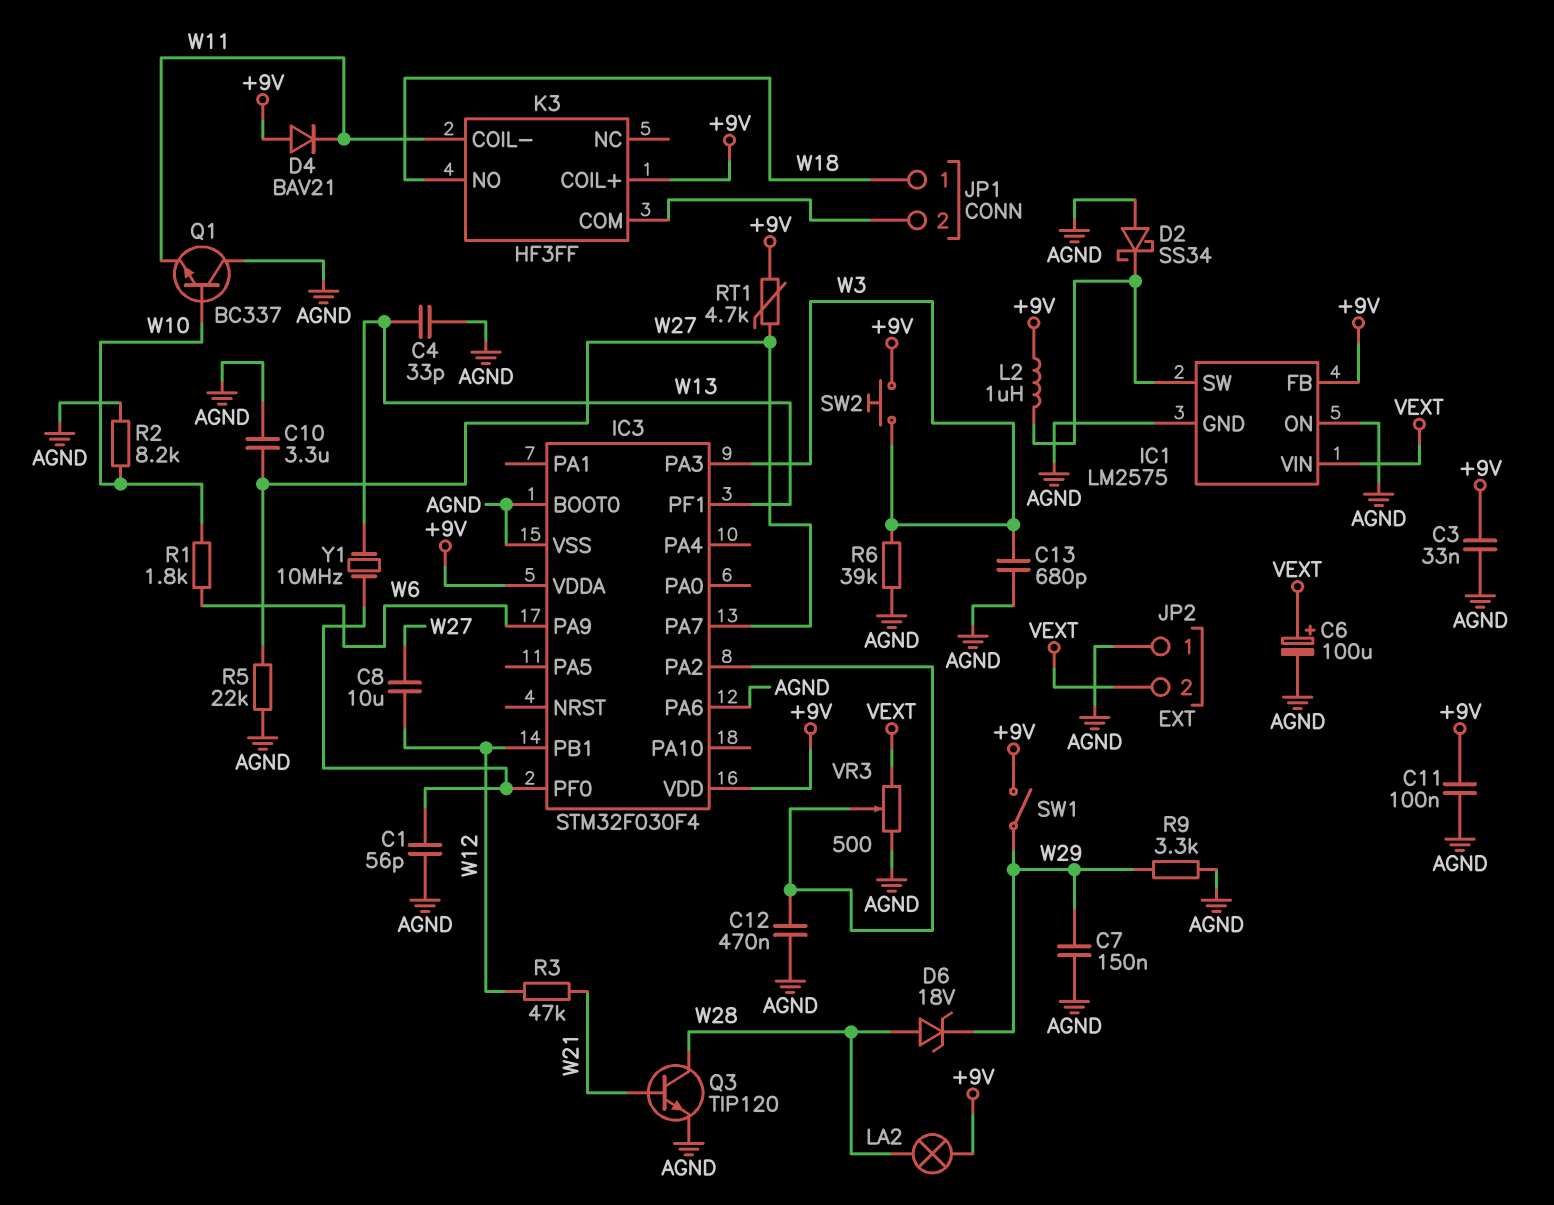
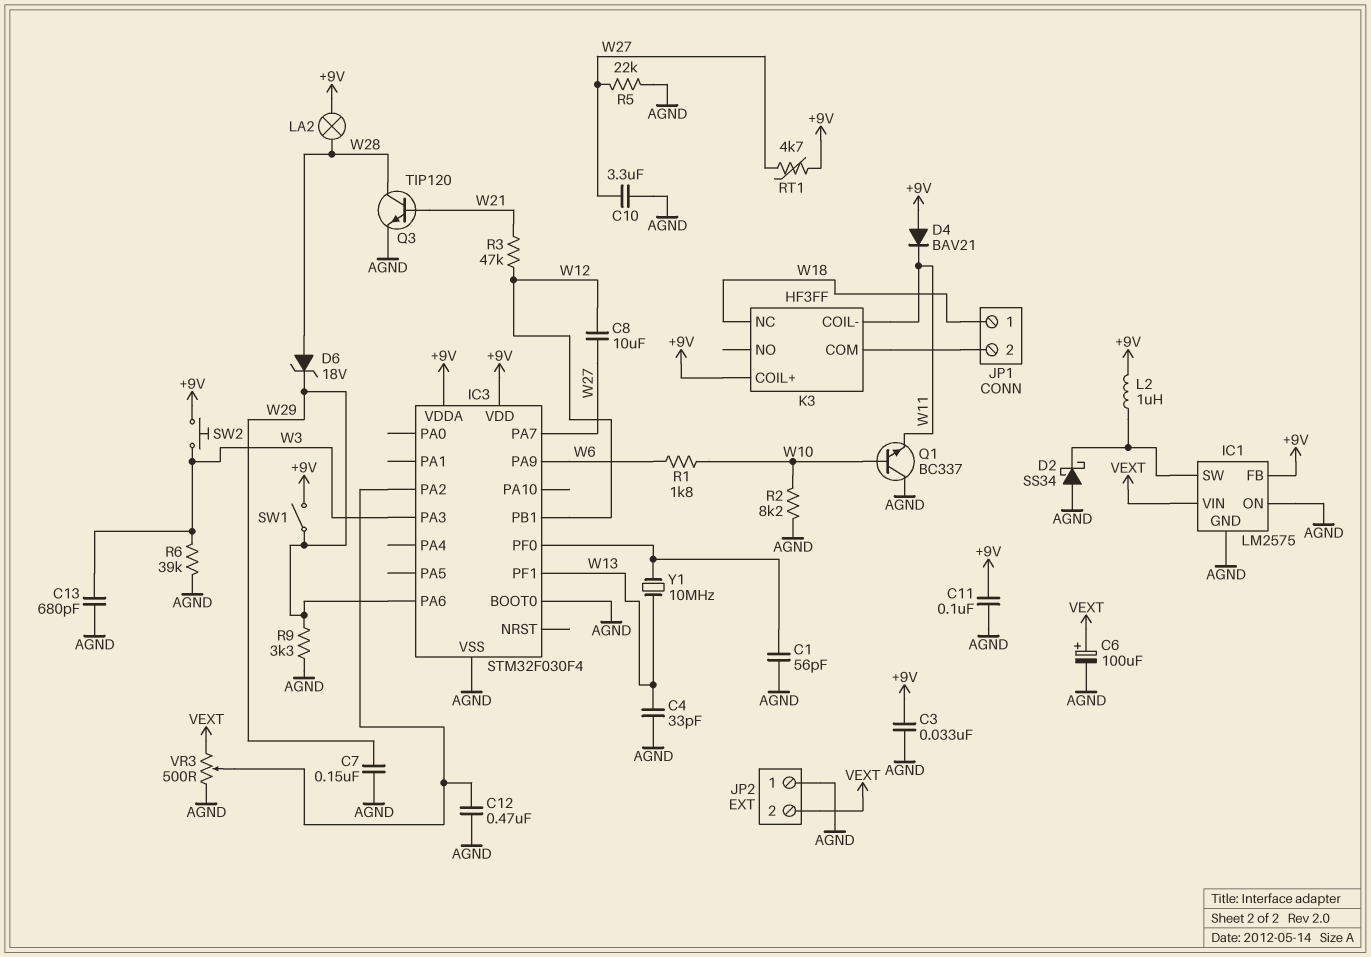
IC3 pin PA6: AGND -> W29
K3 pin NC: none -> W18
K3 pin NO: W18 -> none

